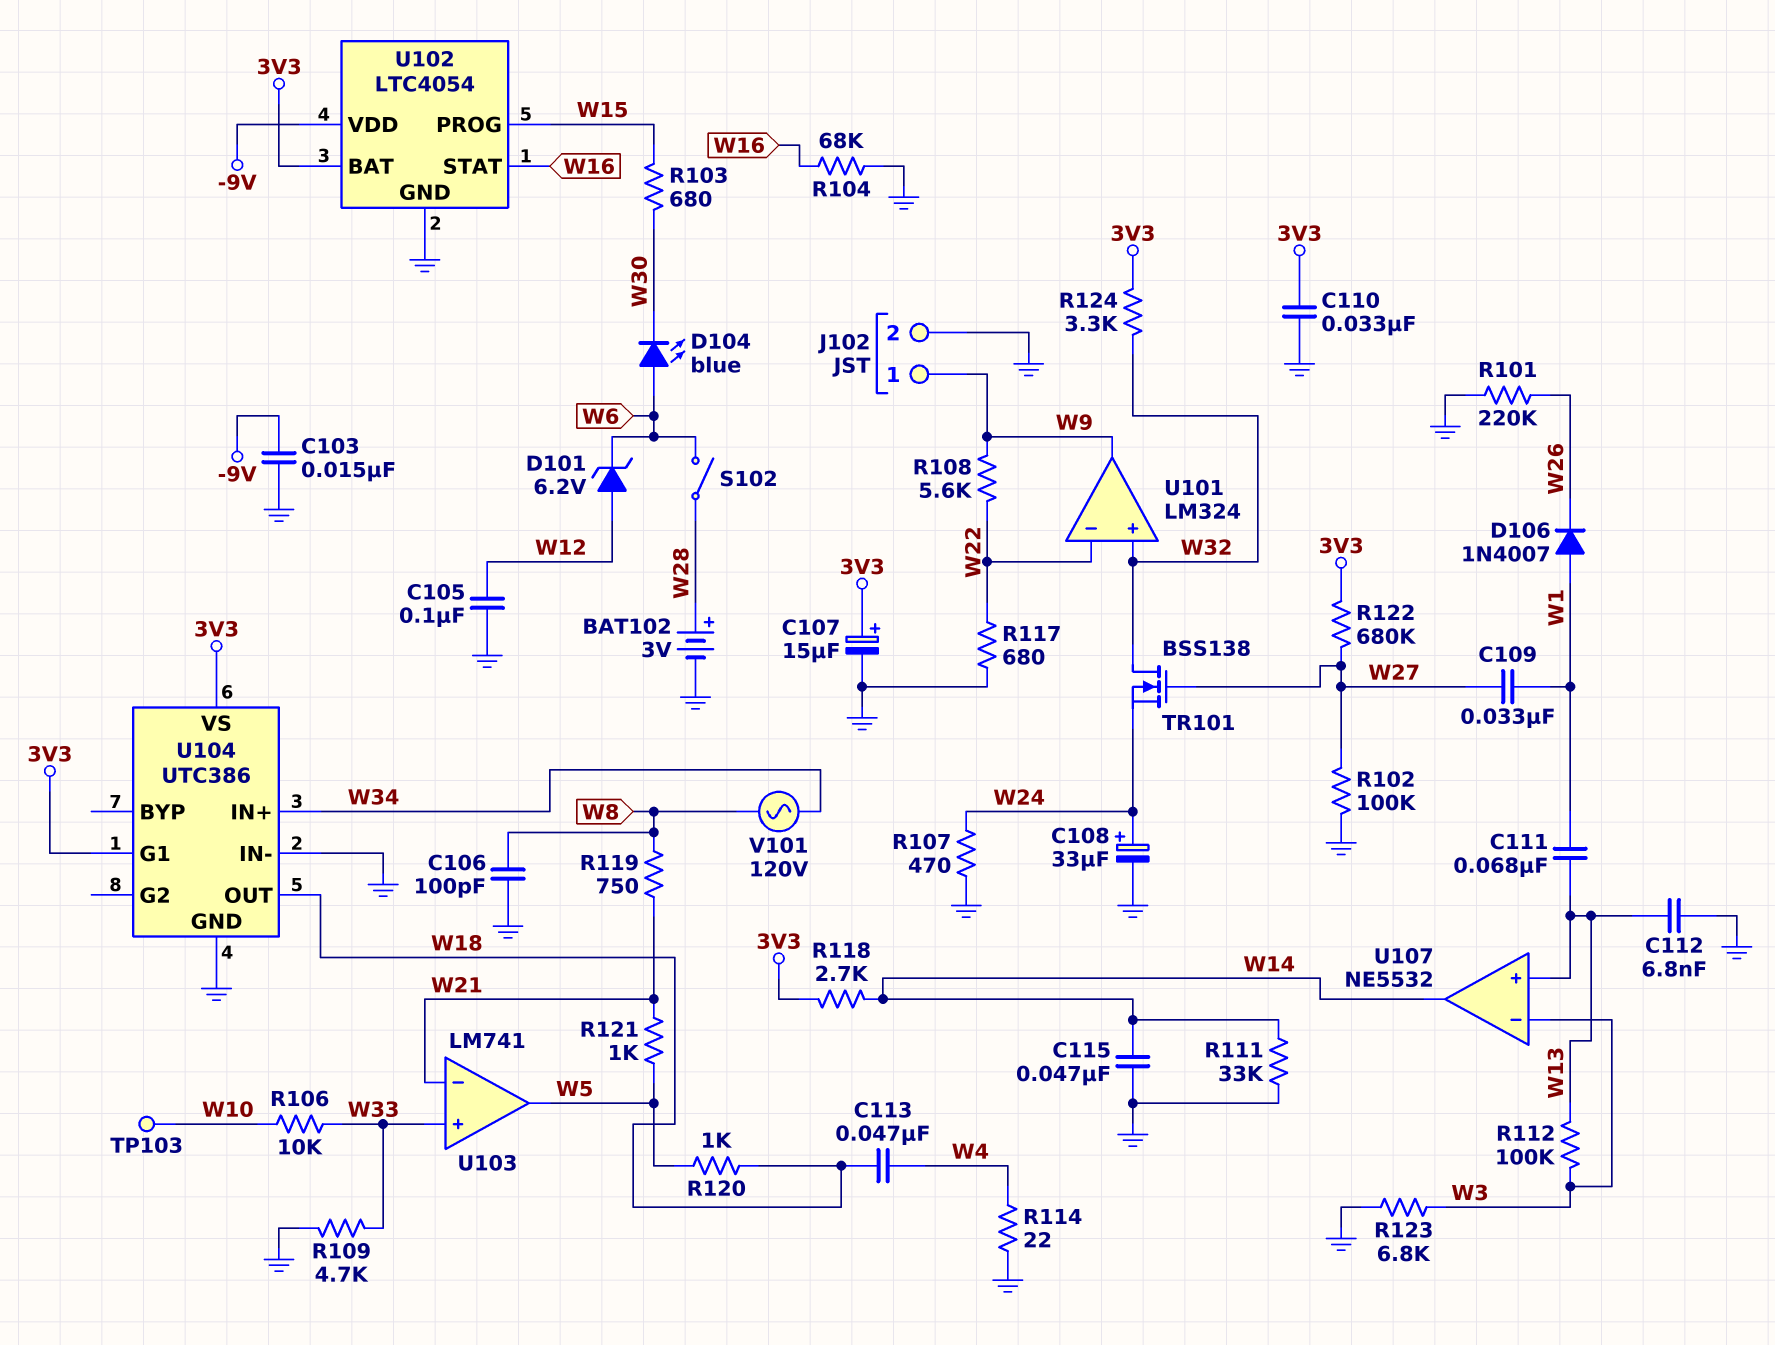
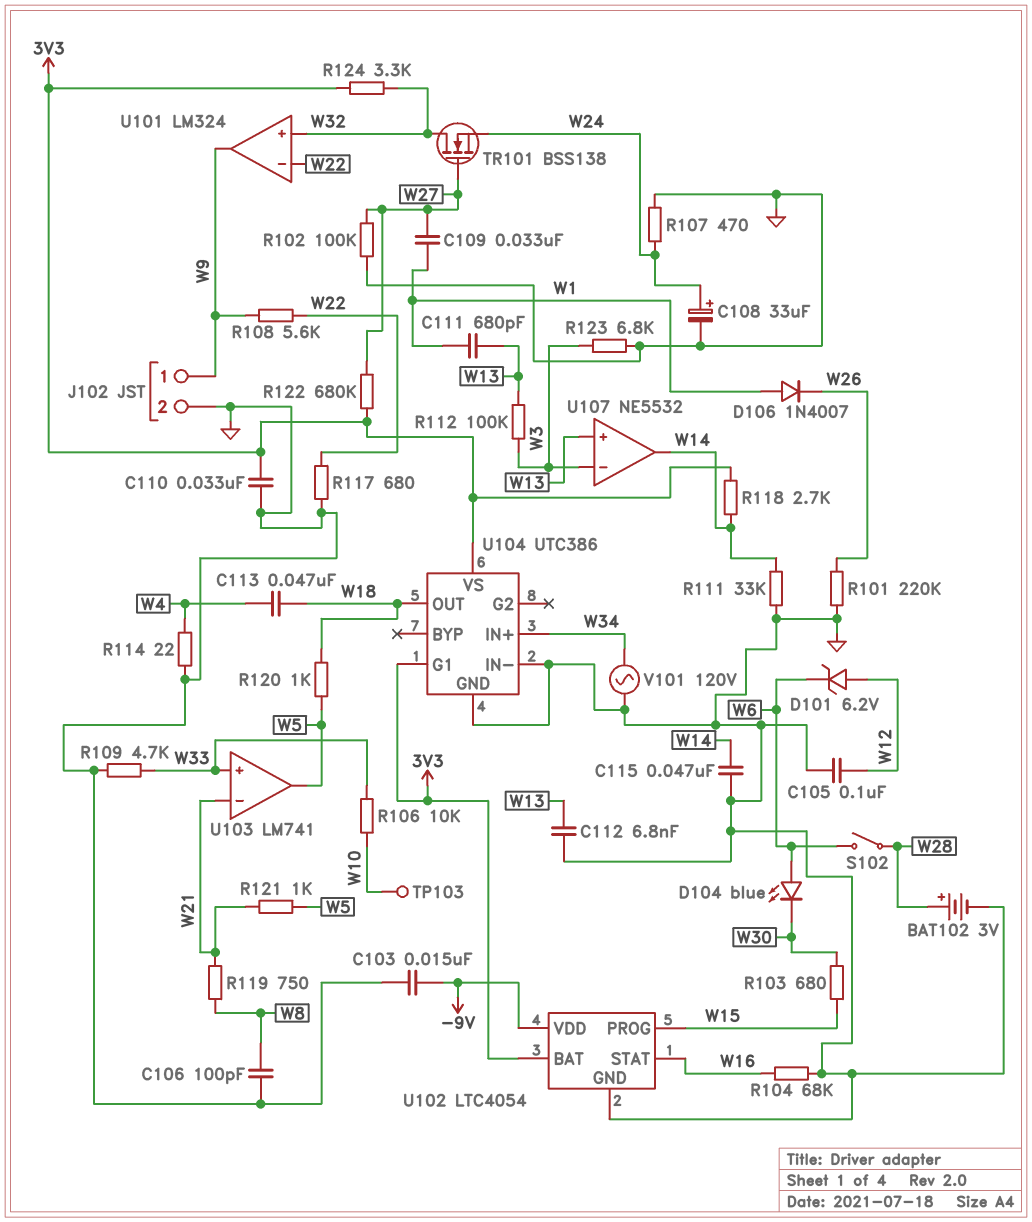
C107: 15uF (plus 3V3, minus GND) -> none
C111: 68nF (W1, W13) -> 680pF (W1, W13)
V101: AC 120V (W8, W34) -> AC 120V (GND, W34)

